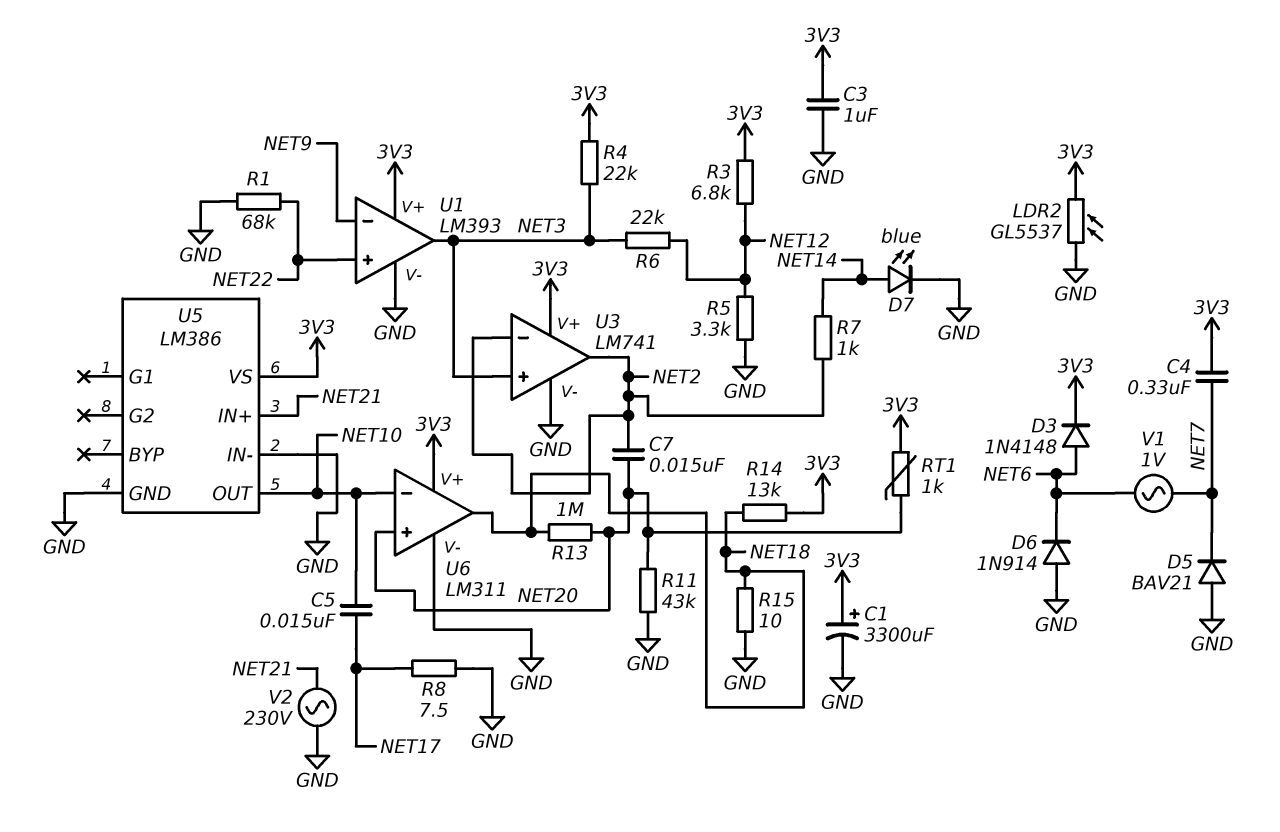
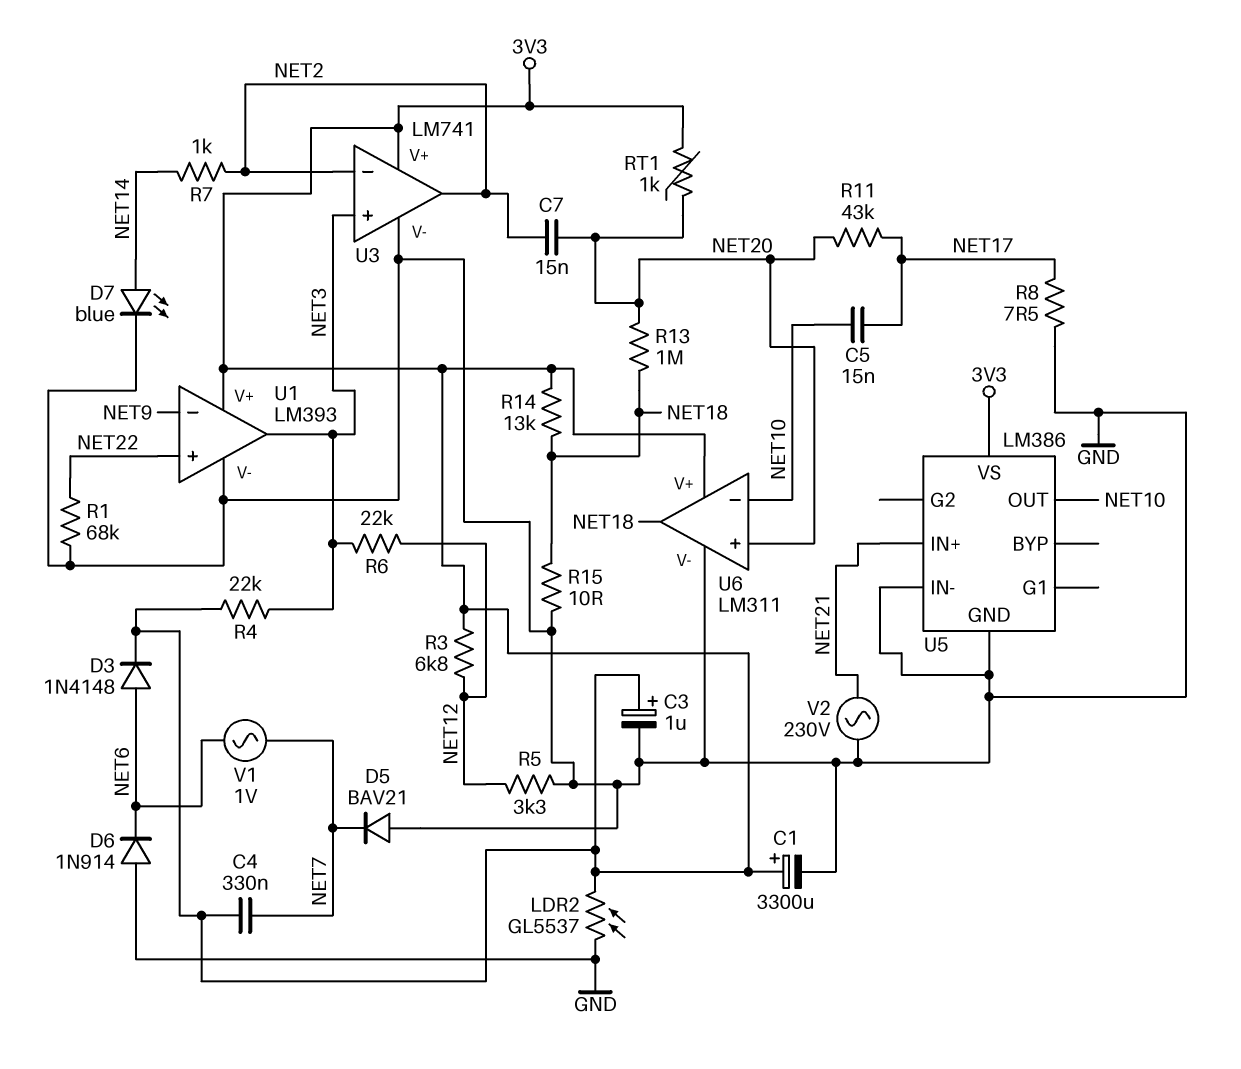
C3: 1uF (3V3, GND) -> 1uF (plus 3V3, minus GND)
R11: 43k (GND, NET20) -> 43k (NET17, NET20)

